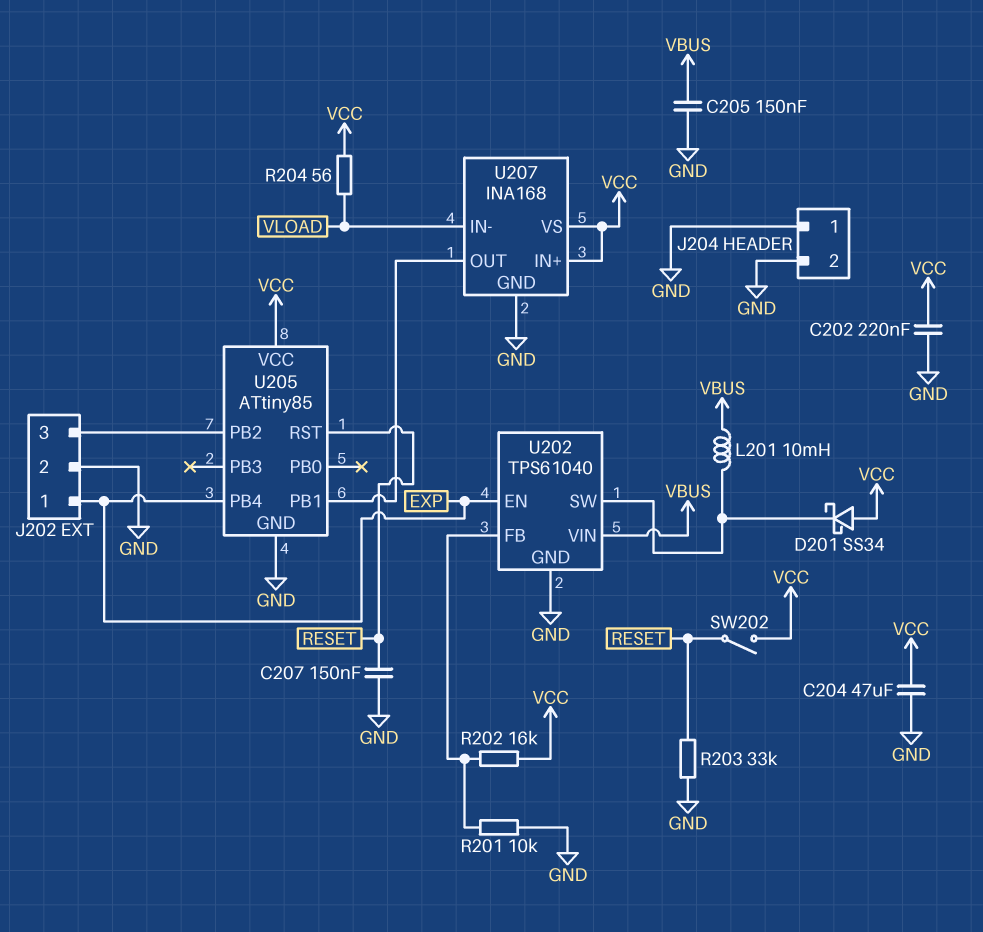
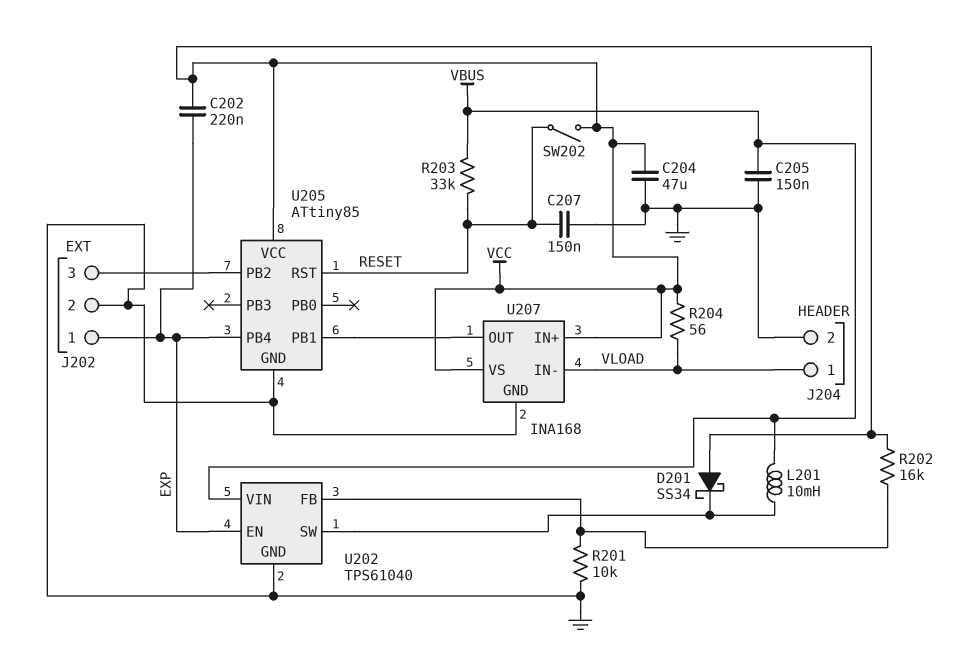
C202: 220nF (GND, VCC) -> 220nF (EXP, VCC)
J204 pin 1: GND -> VLOAD
R203: 33k (GND, RESET) -> 33k (RESET, VBUS)

